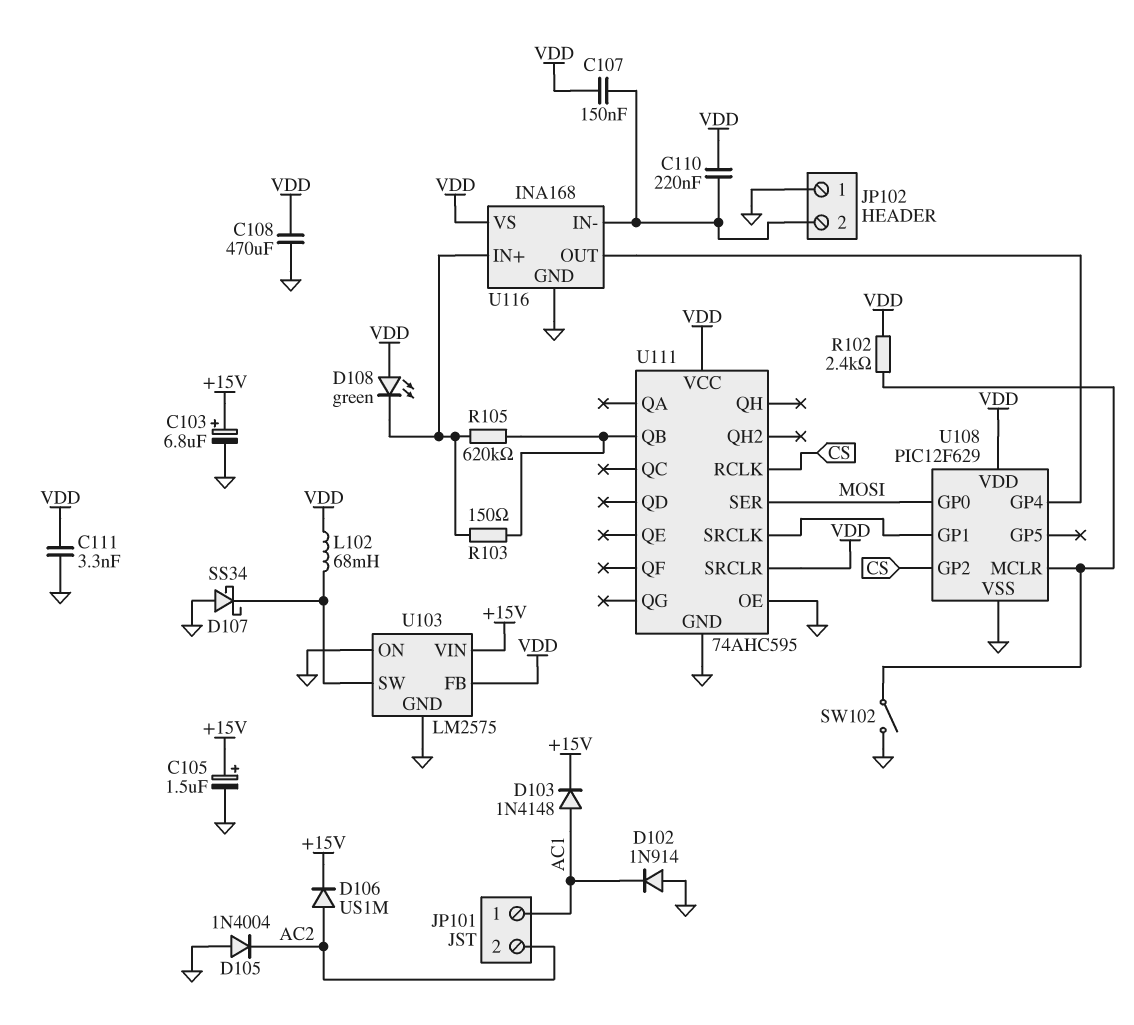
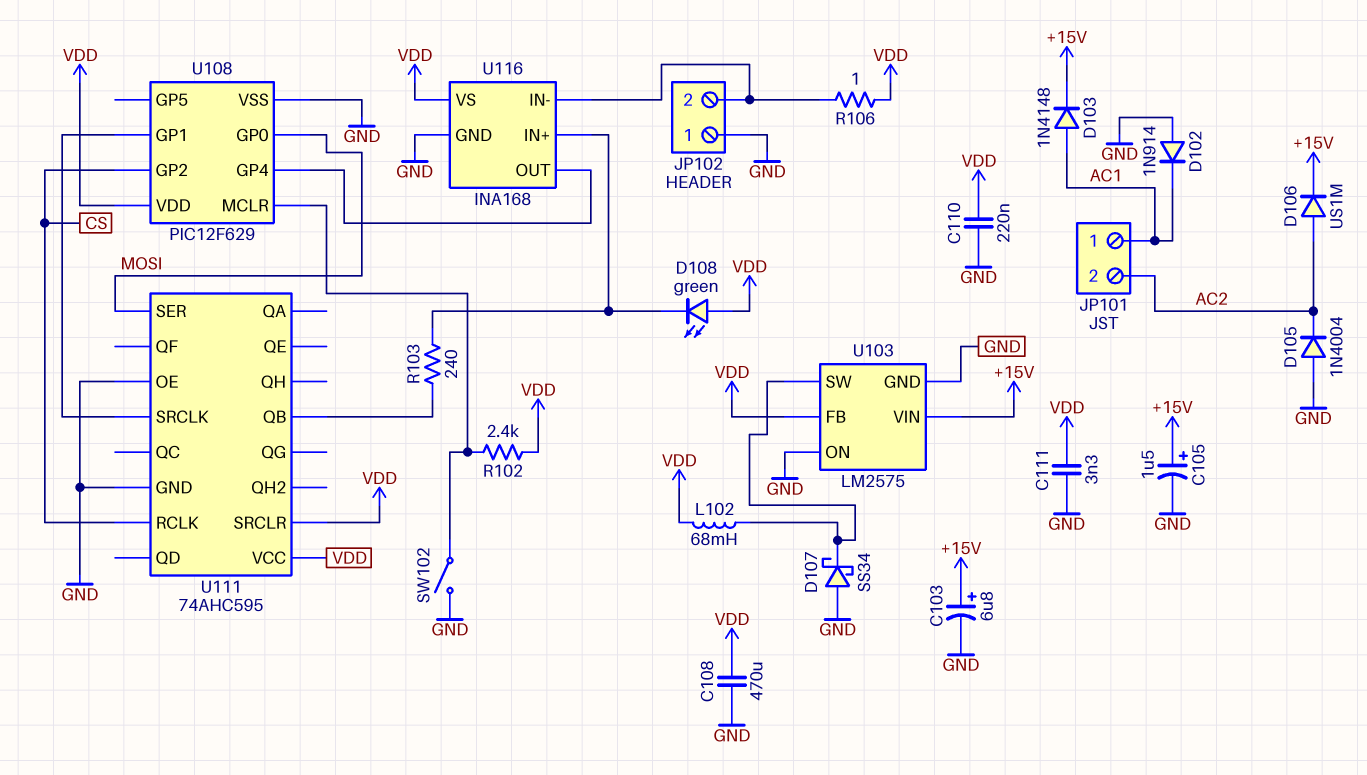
C107: 150nF (JP102/2, VDD) -> none
C110: 220nF (JP102/2, VDD) -> 220nF (GND, VDD)
R103: 150 (U111/QB, U116/IN+) -> 240 (U111/QB, U116/IN+)
R105: 620k (U111/QB, U116/IN+) -> none
R106: none -> 1 (JP102/2, VDD)

